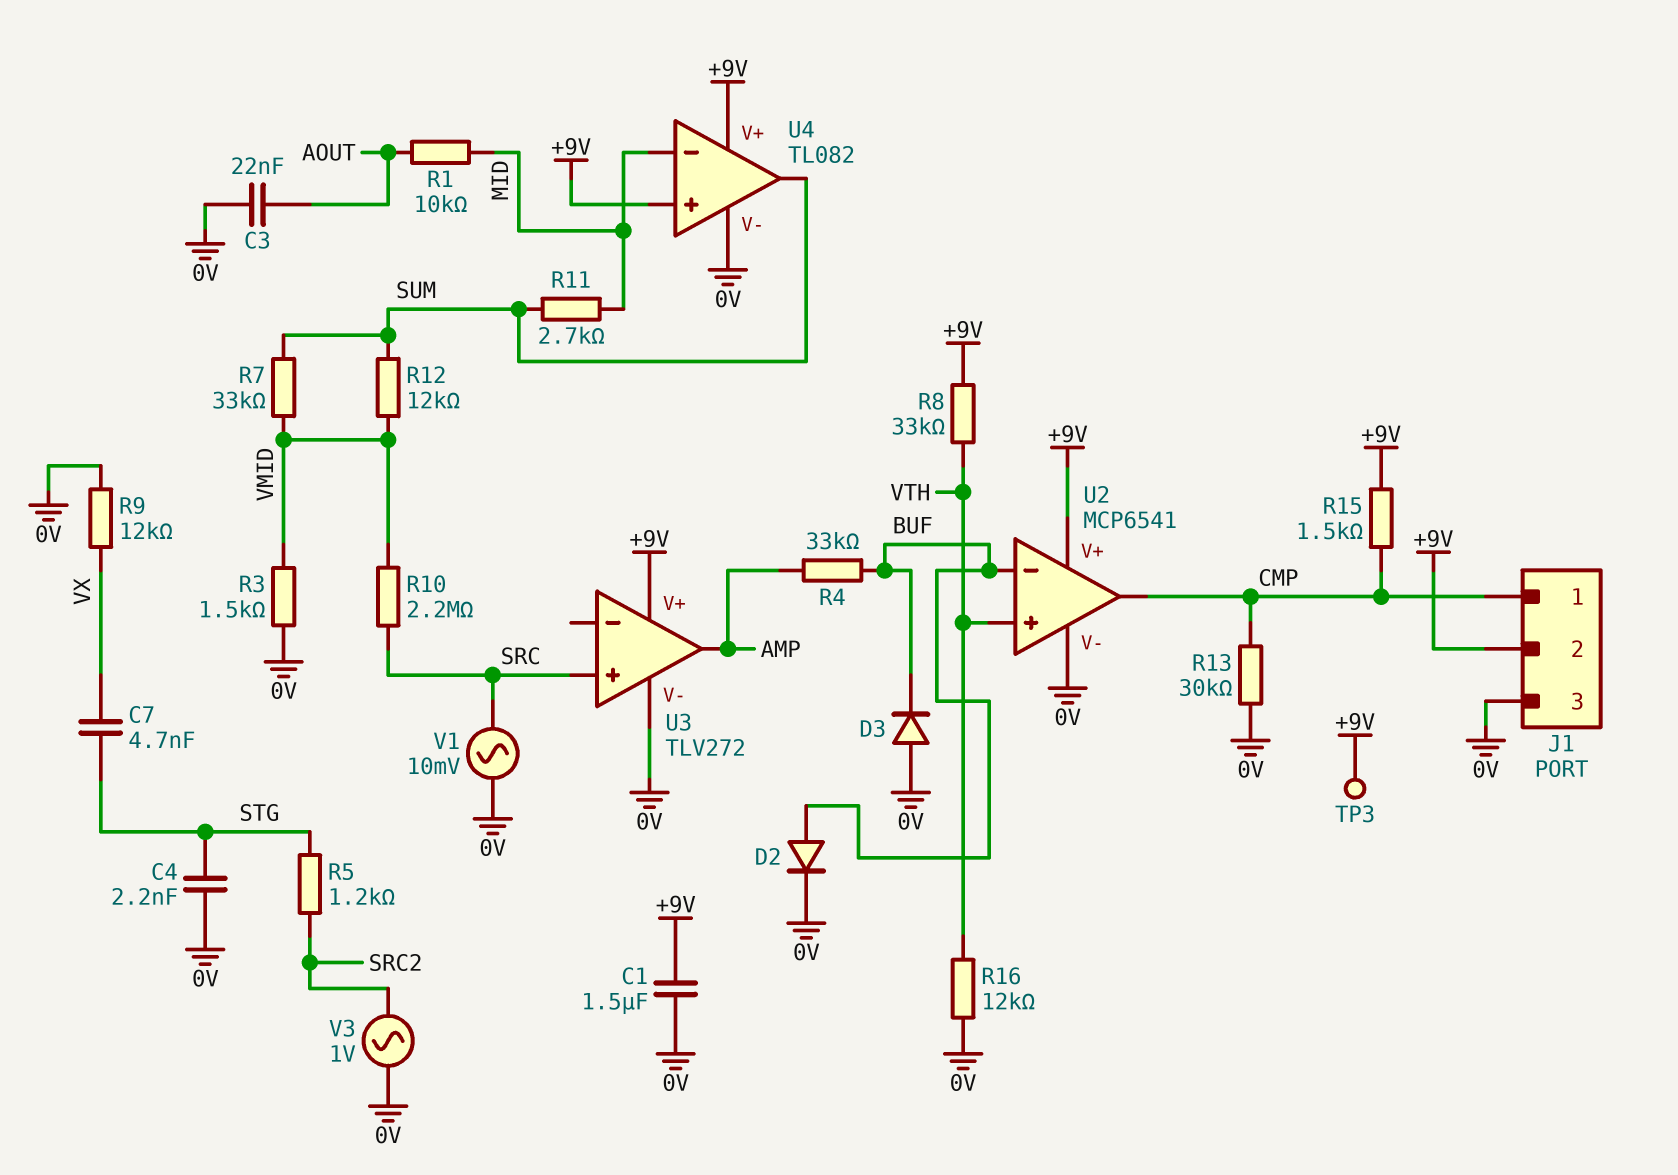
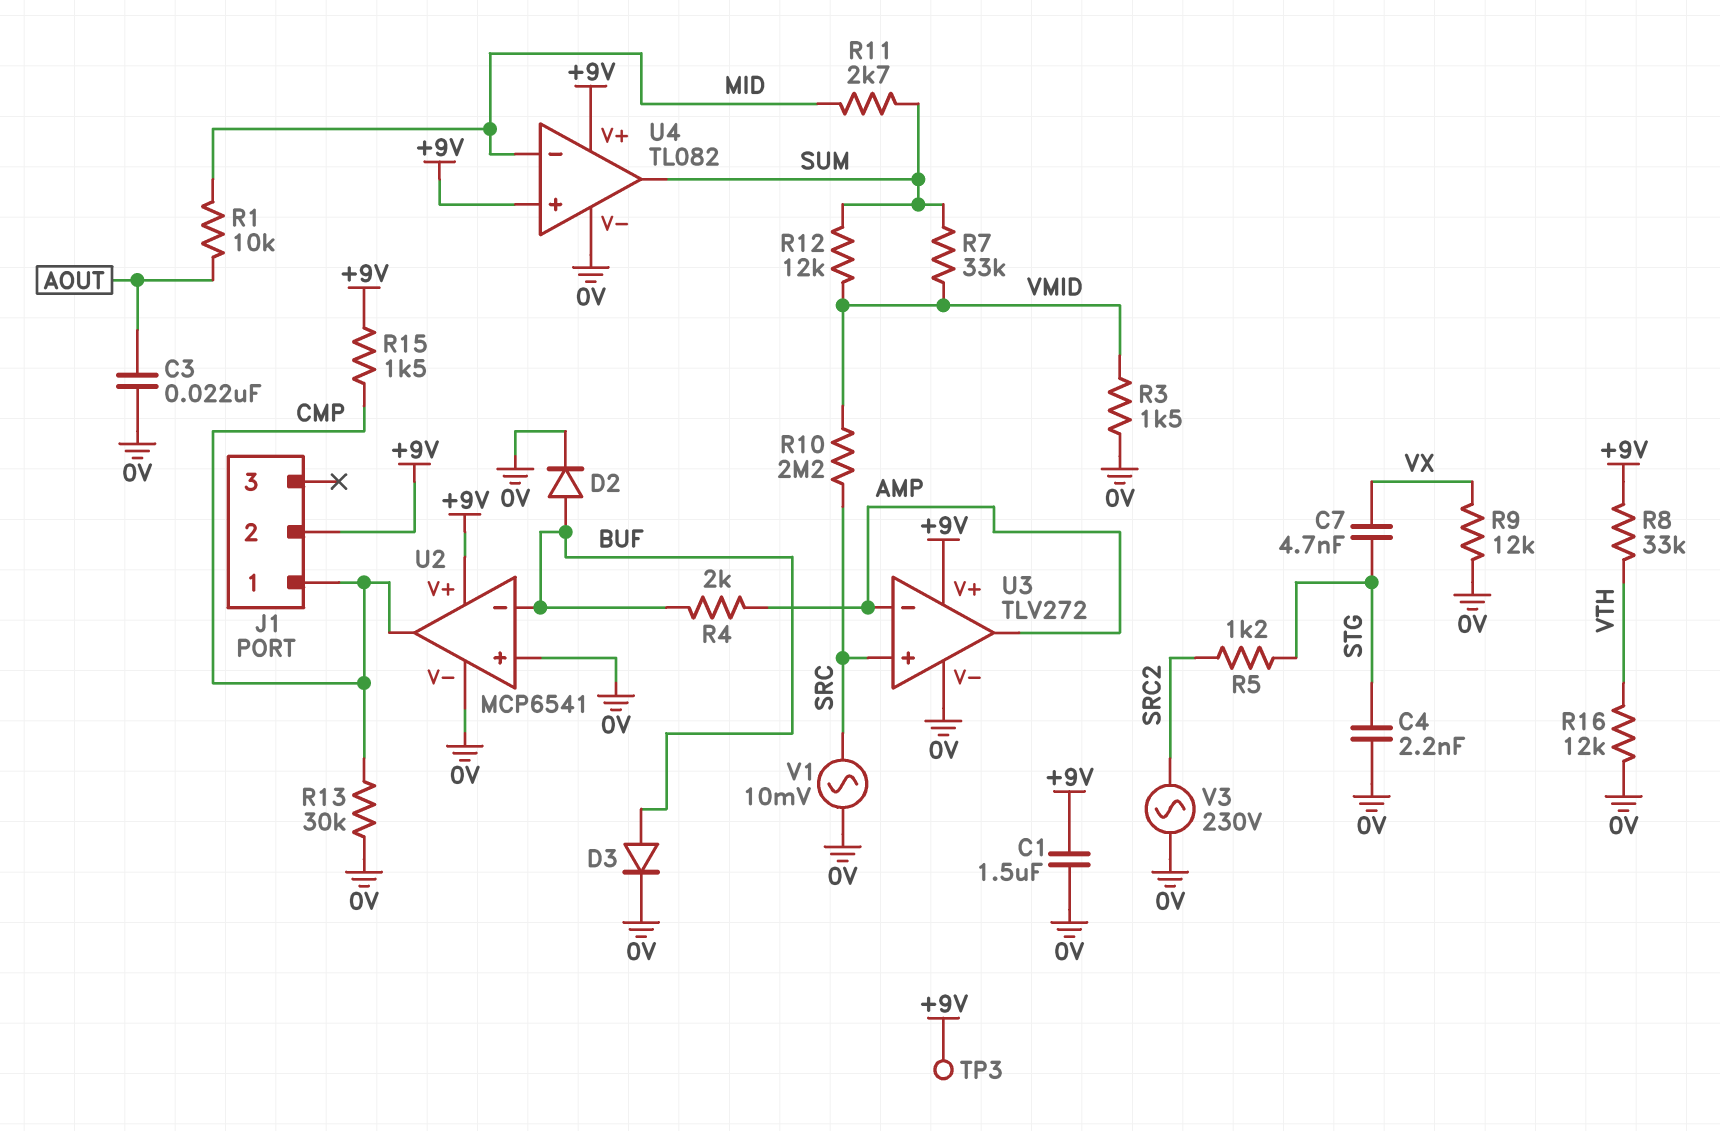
D3: diode (A 0V, K BUF) -> diode (A BUF, K 0V)
J1 pin 3: 0V -> none
R4: 33k (AMP, BUF) -> 2k (AMP, BUF)
U2 pin in+: VTH -> 0V
U3 pin in-: none -> AMP
V3: AC 1V (0V, SRC2) -> AC 230V (0V, SRC2)

